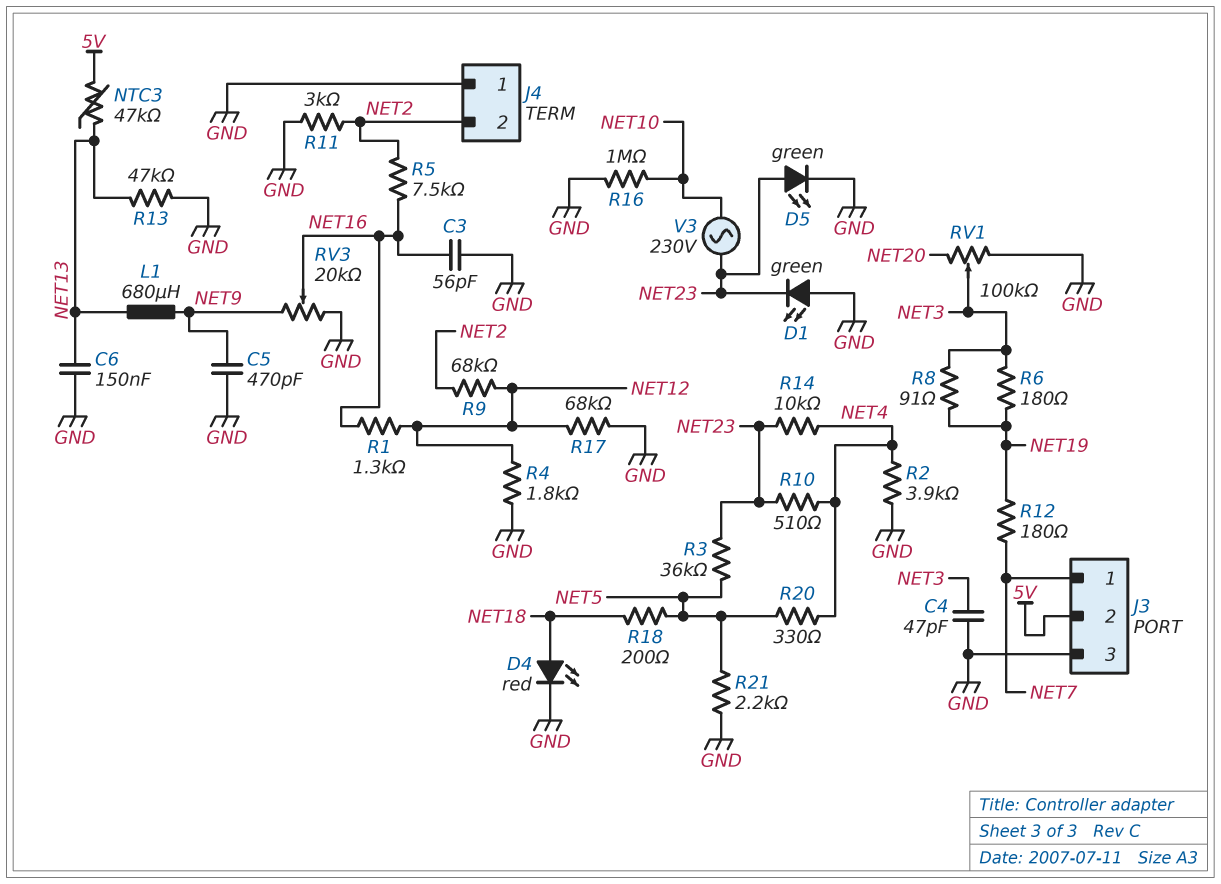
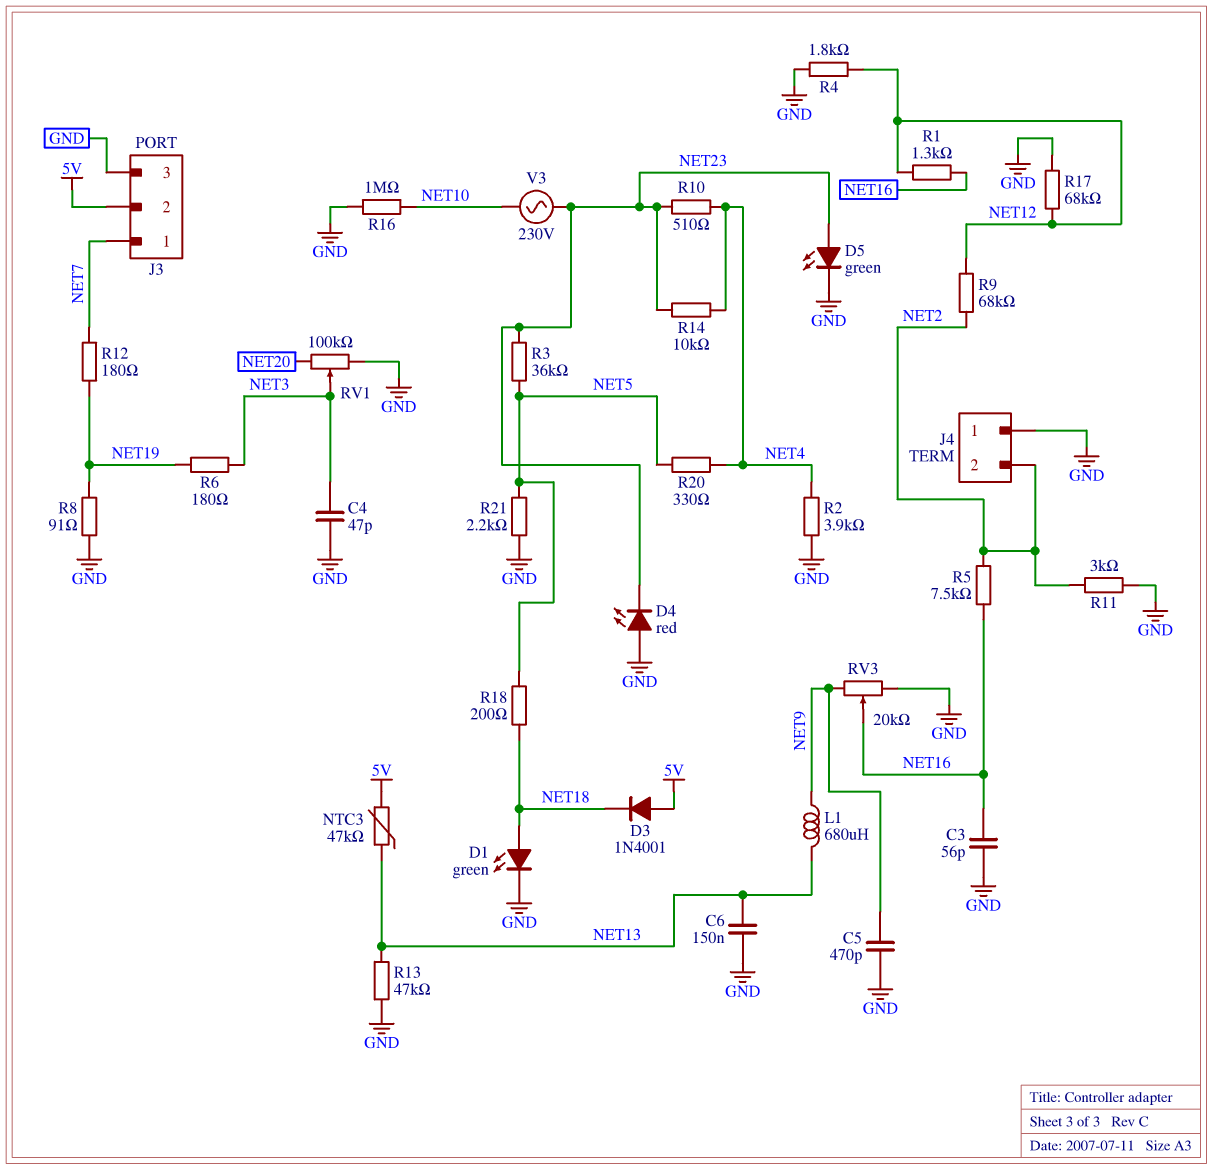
D1: LED green (A GND, K NET23) -> LED green (A NET18, K GND)
D3: none -> diode 1N4001 (A 5V, K NET18)
D4: LED red (A NET18, K GND) -> LED red (A GND, K NET23)
R8: 91 (NET3, NET19) -> 91 (GND, NET19)

